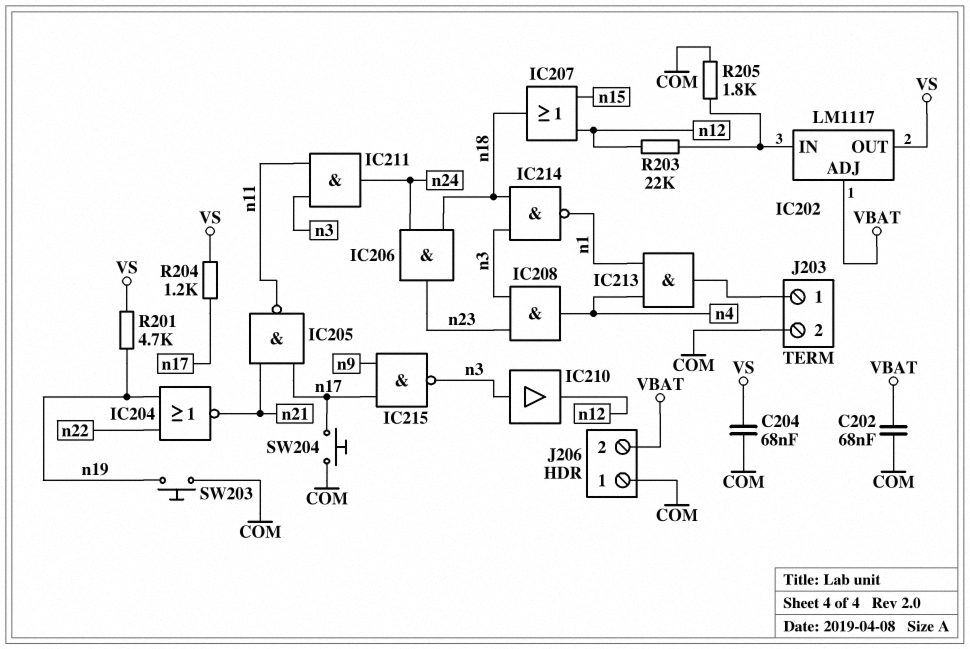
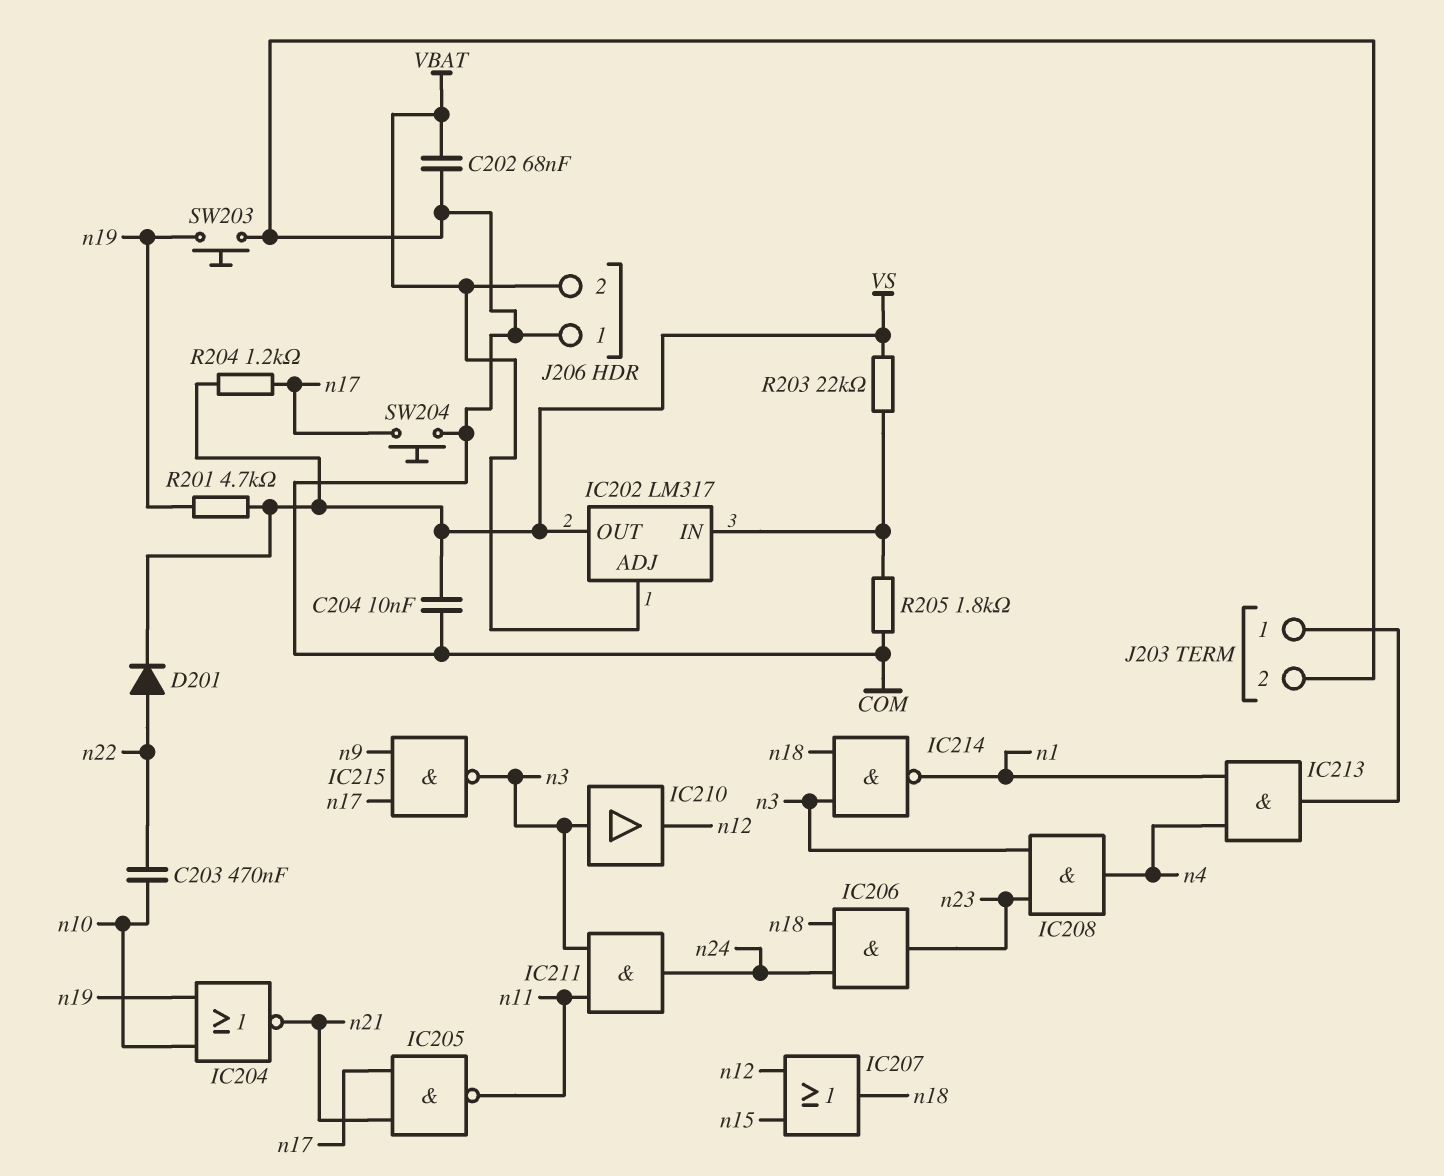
C203: none -> 470nF (n10, n22)
C204: 68nF (COM, VS) -> 10nF (COM, VS)
D201: none -> diode (A n22, K VS)
IC202: LM1117 -> LM317
IC204: NOR (in n19, in n22, out n21) -> NOR (in n10, in n19, out n21)
R203: 22k (IC202/IN, n12) -> 22k (IC202/IN, VS)

